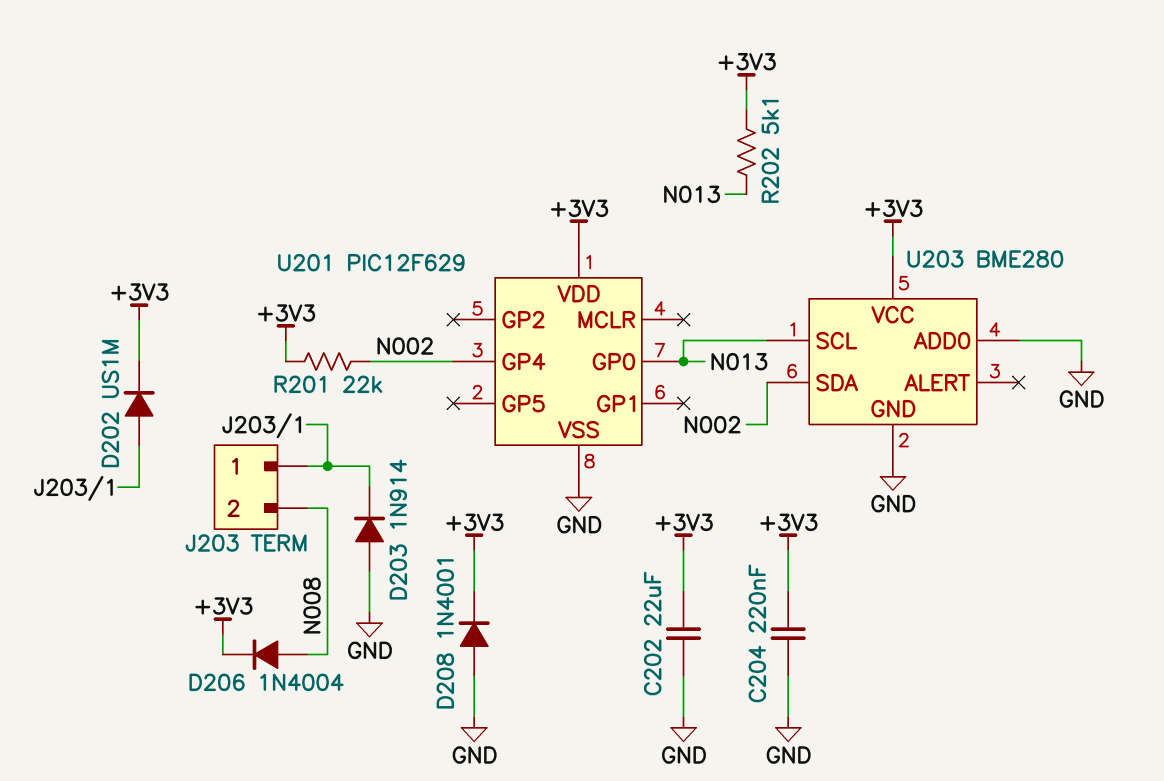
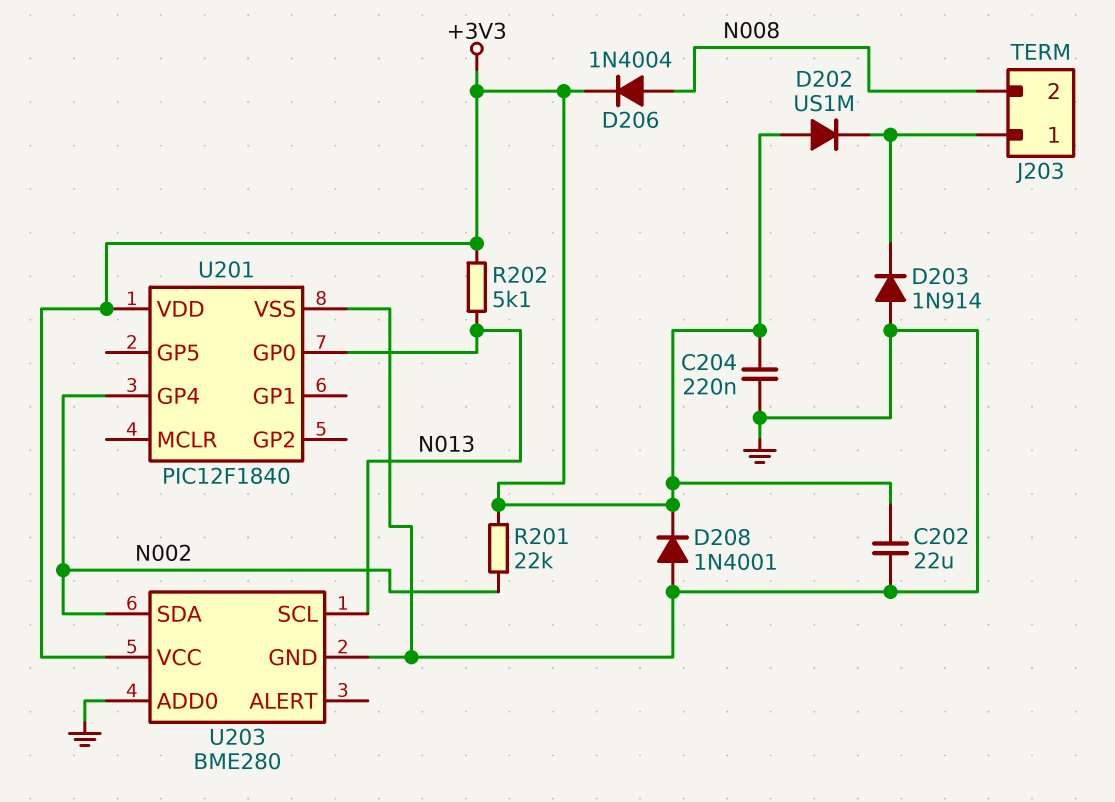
D202: diode US1M (A J203/1, K +3V3) -> diode US1M (A +3V3, K J203/1)
U201: PIC12F629 -> PIC12F1840

